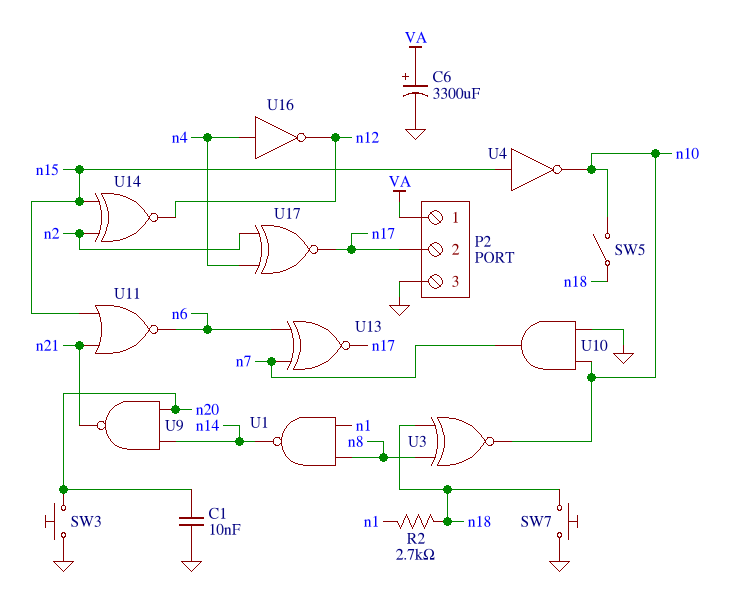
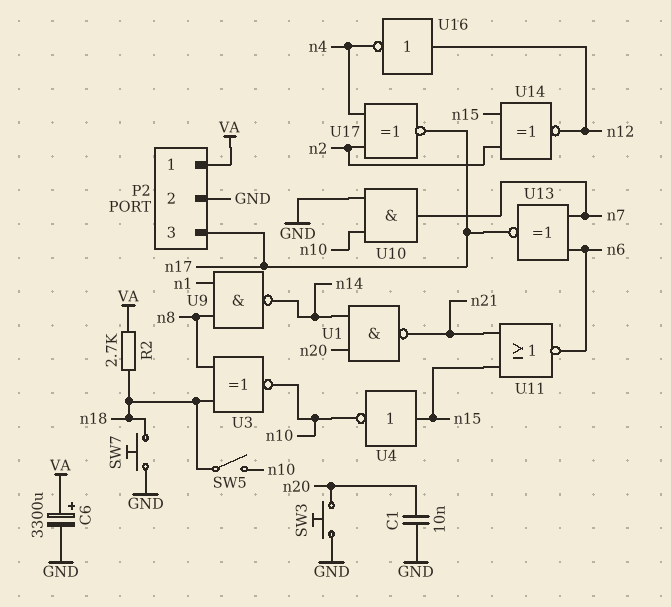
P2 pin 2: n17 -> GND
P2 pin 3: GND -> n17
R2: 2.7k (n1, n18) -> 2.7k (VA, n18)
U1: NAND (in n1, in n8, out n14) -> NAND (in n14, in n20, out n21)
U9: NAND (in n14, in n20, out n21) -> NAND (in n1, in n8, out n14)
U16: NOT (in n4, out n12) -> NOT (in n12, out n4)

